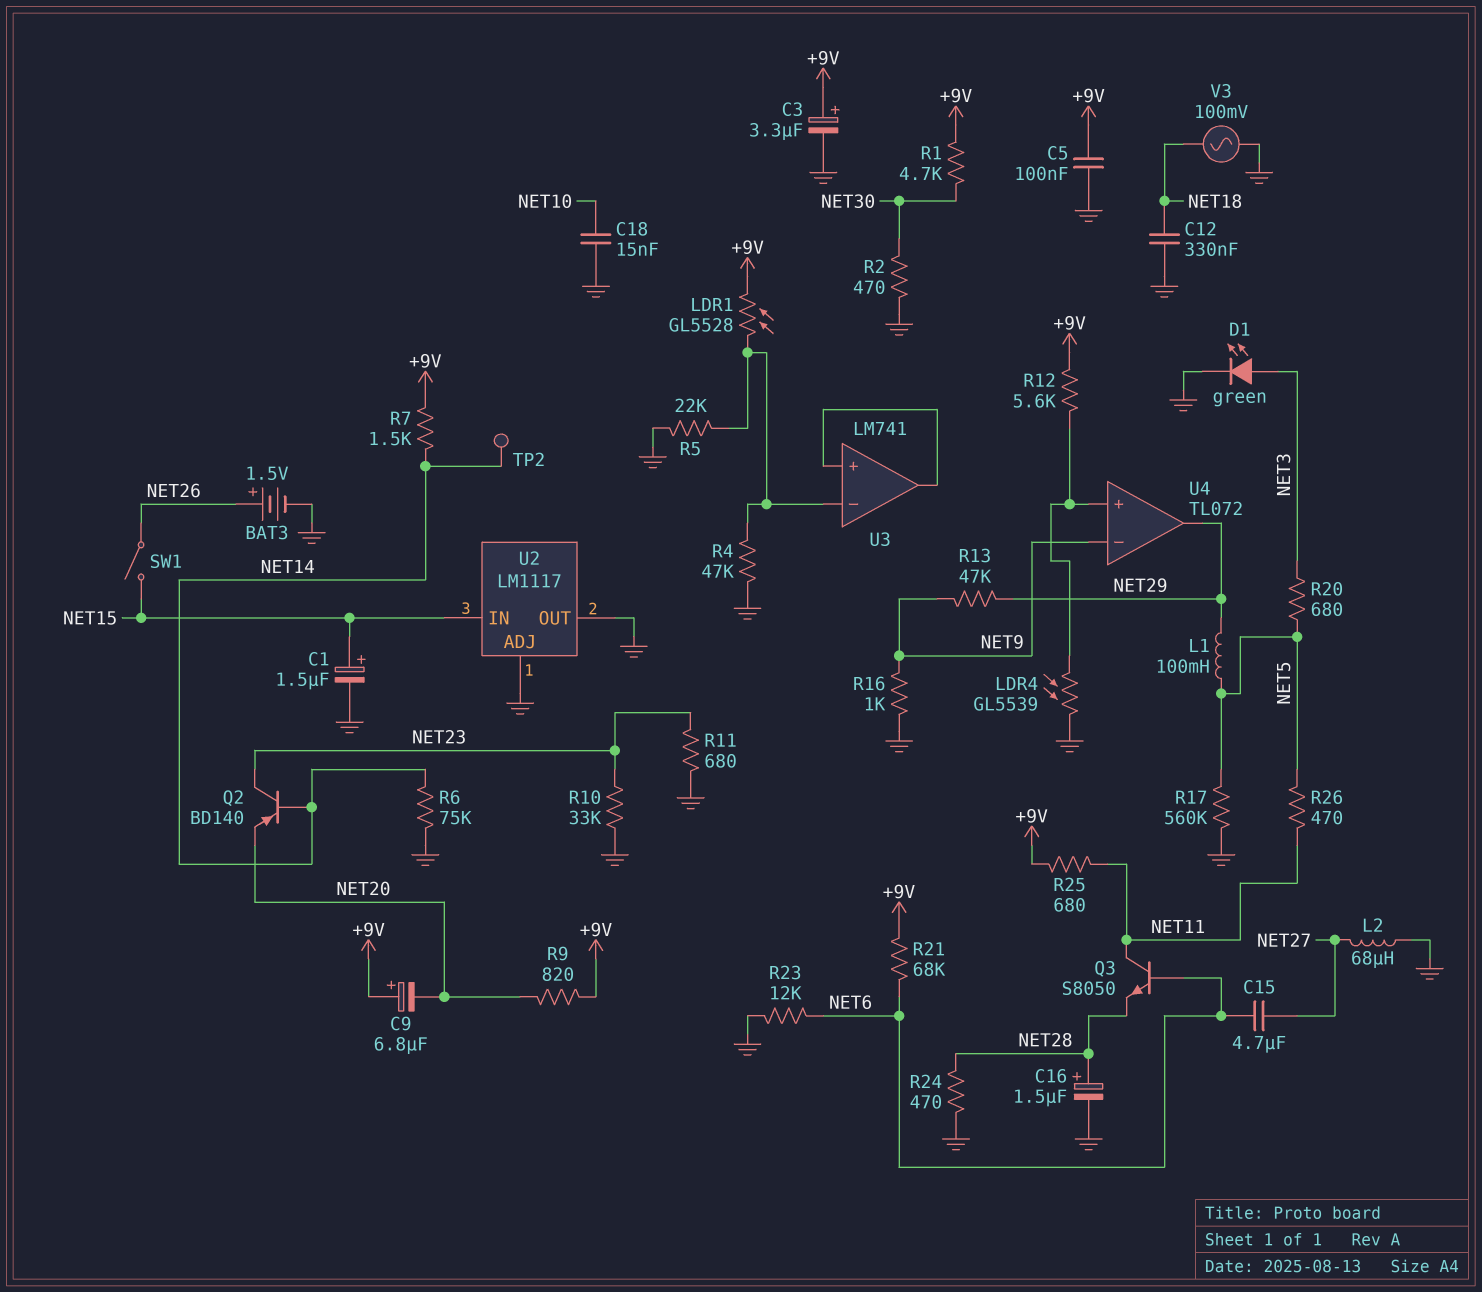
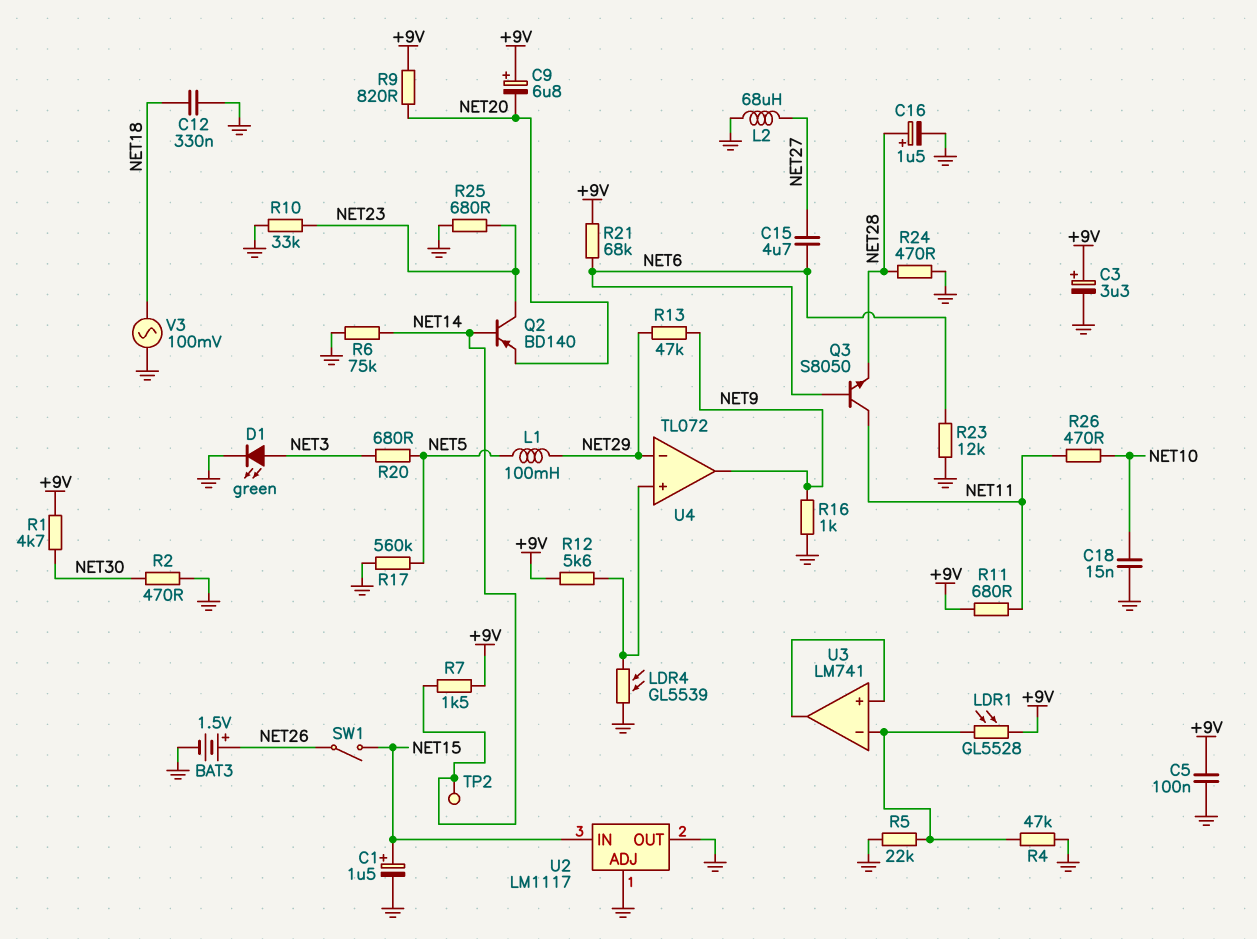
R11: 680 (GND, NET23) -> 680 (+9V, NET11)
R25: 680 (+9V, NET11) -> 680 (GND, NET23)
R26: 470 (NET5, NET11) -> 470 (NET10, NET11)
U4 pin in-: NET9 -> NET29
U4 pin out: NET29 -> NET9

